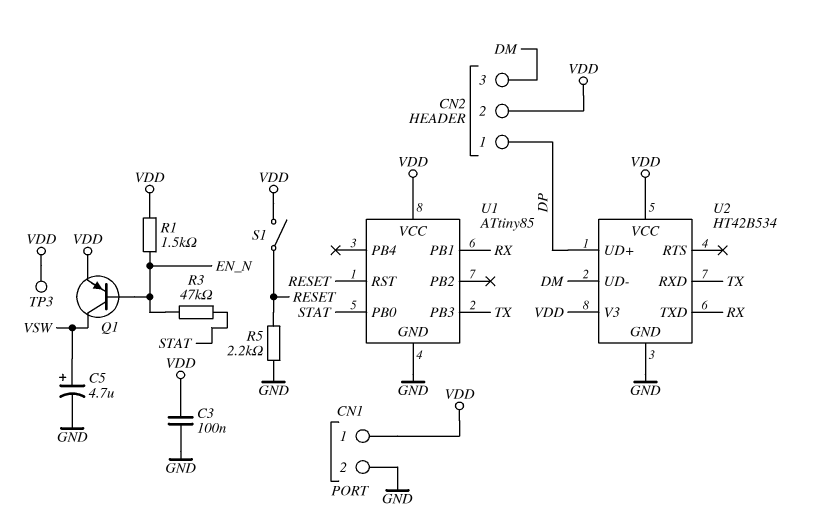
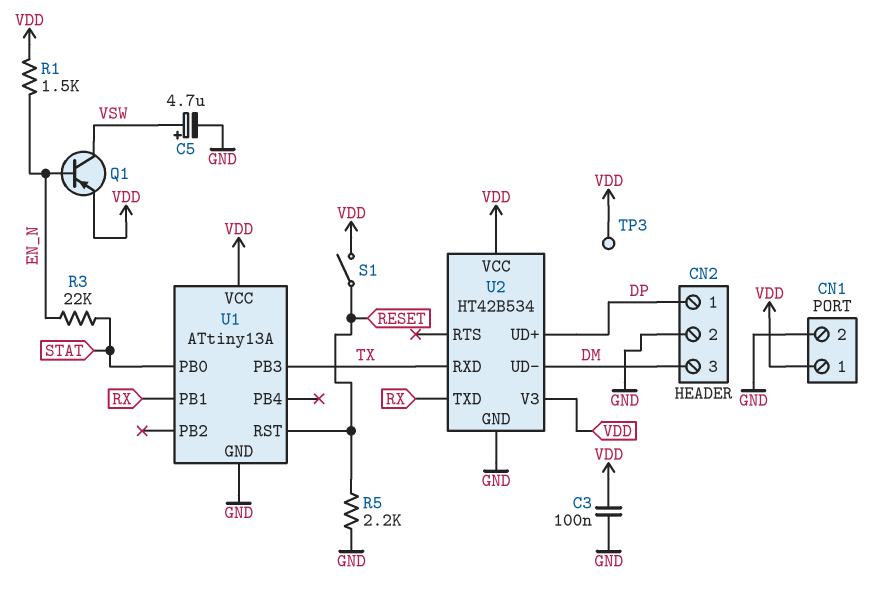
CN2 pin 2: VDD -> GND
R3: 47k (EN_N, STAT) -> 22k (EN_N, STAT)
U1: ATtiny85 -> ATtiny13A

